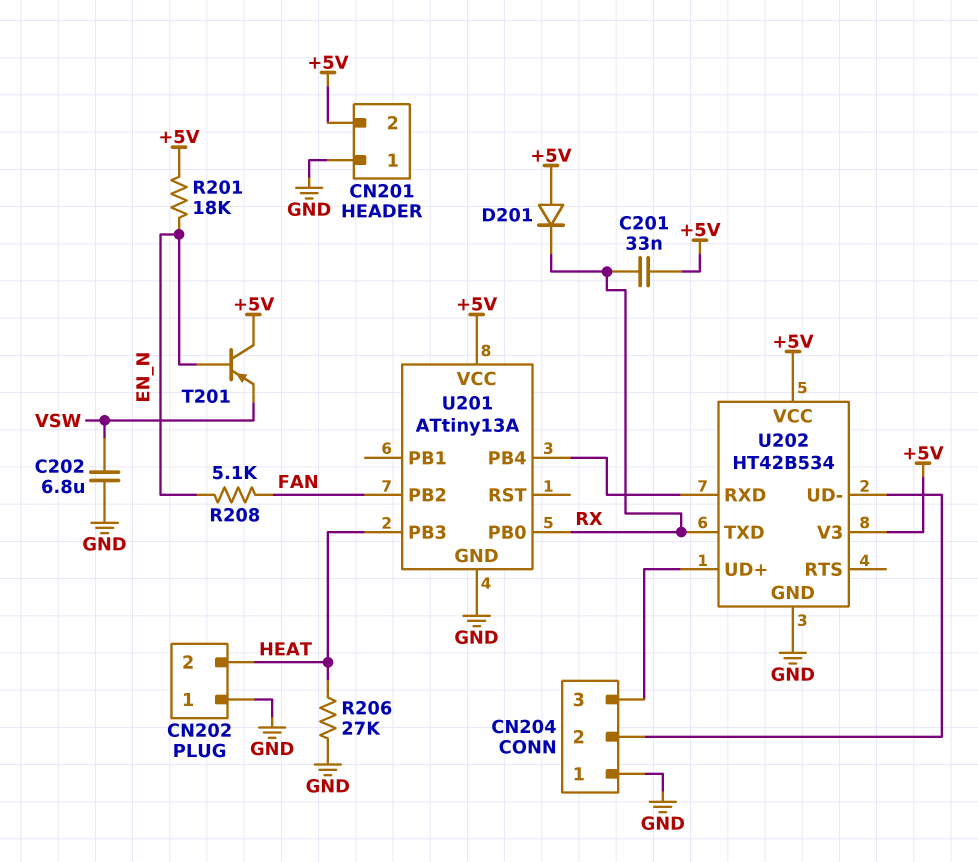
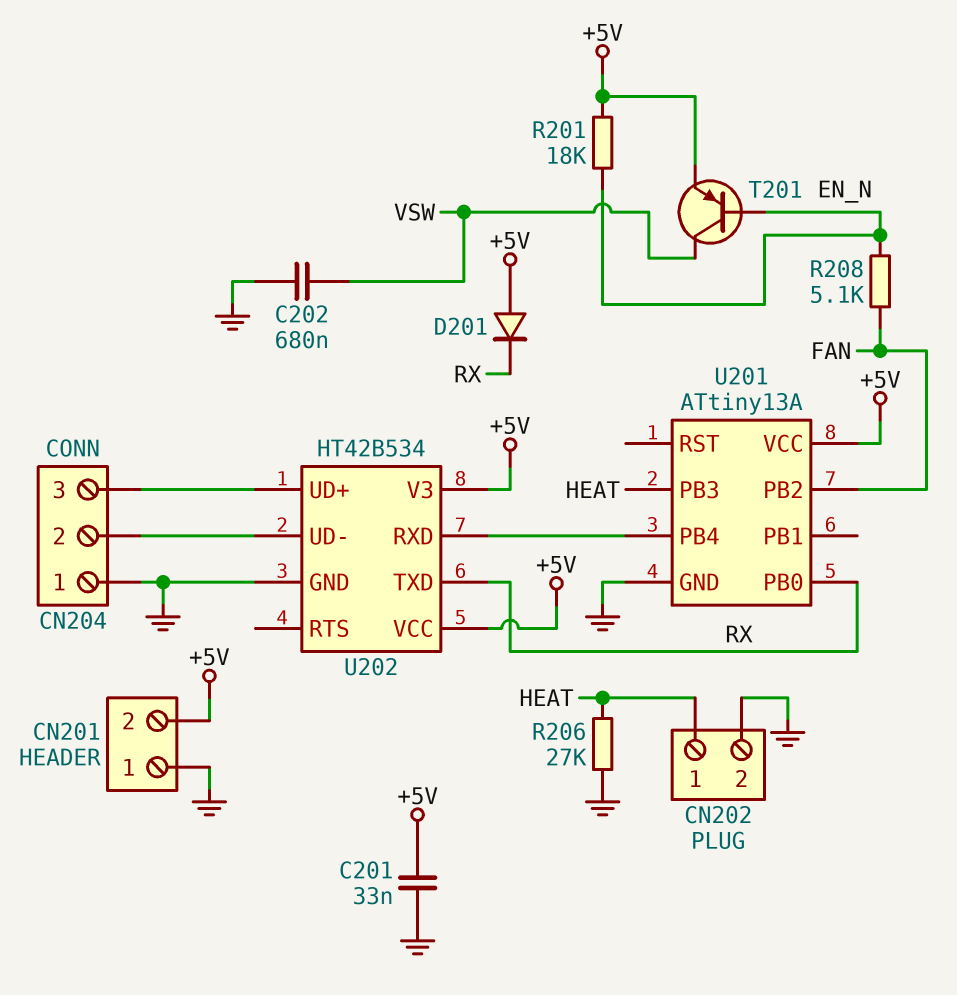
C201: 33nF (+5V, RX) -> 33nF (+5V, GND)
C202: 6.8uF (GND, VSW) -> 680nF (GND, VSW)
CN202 pin 1: GND -> HEAT
CN202 pin 2: HEAT -> GND
T201: PNP (B EN_N, C +5V, E VSW) -> PNP (B EN_N, C VSW, E +5V)

